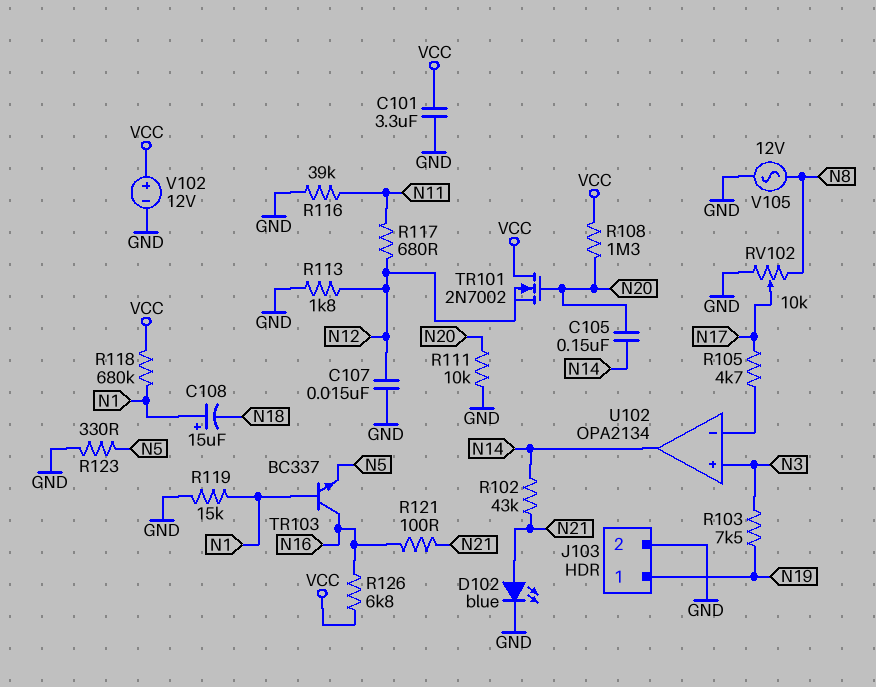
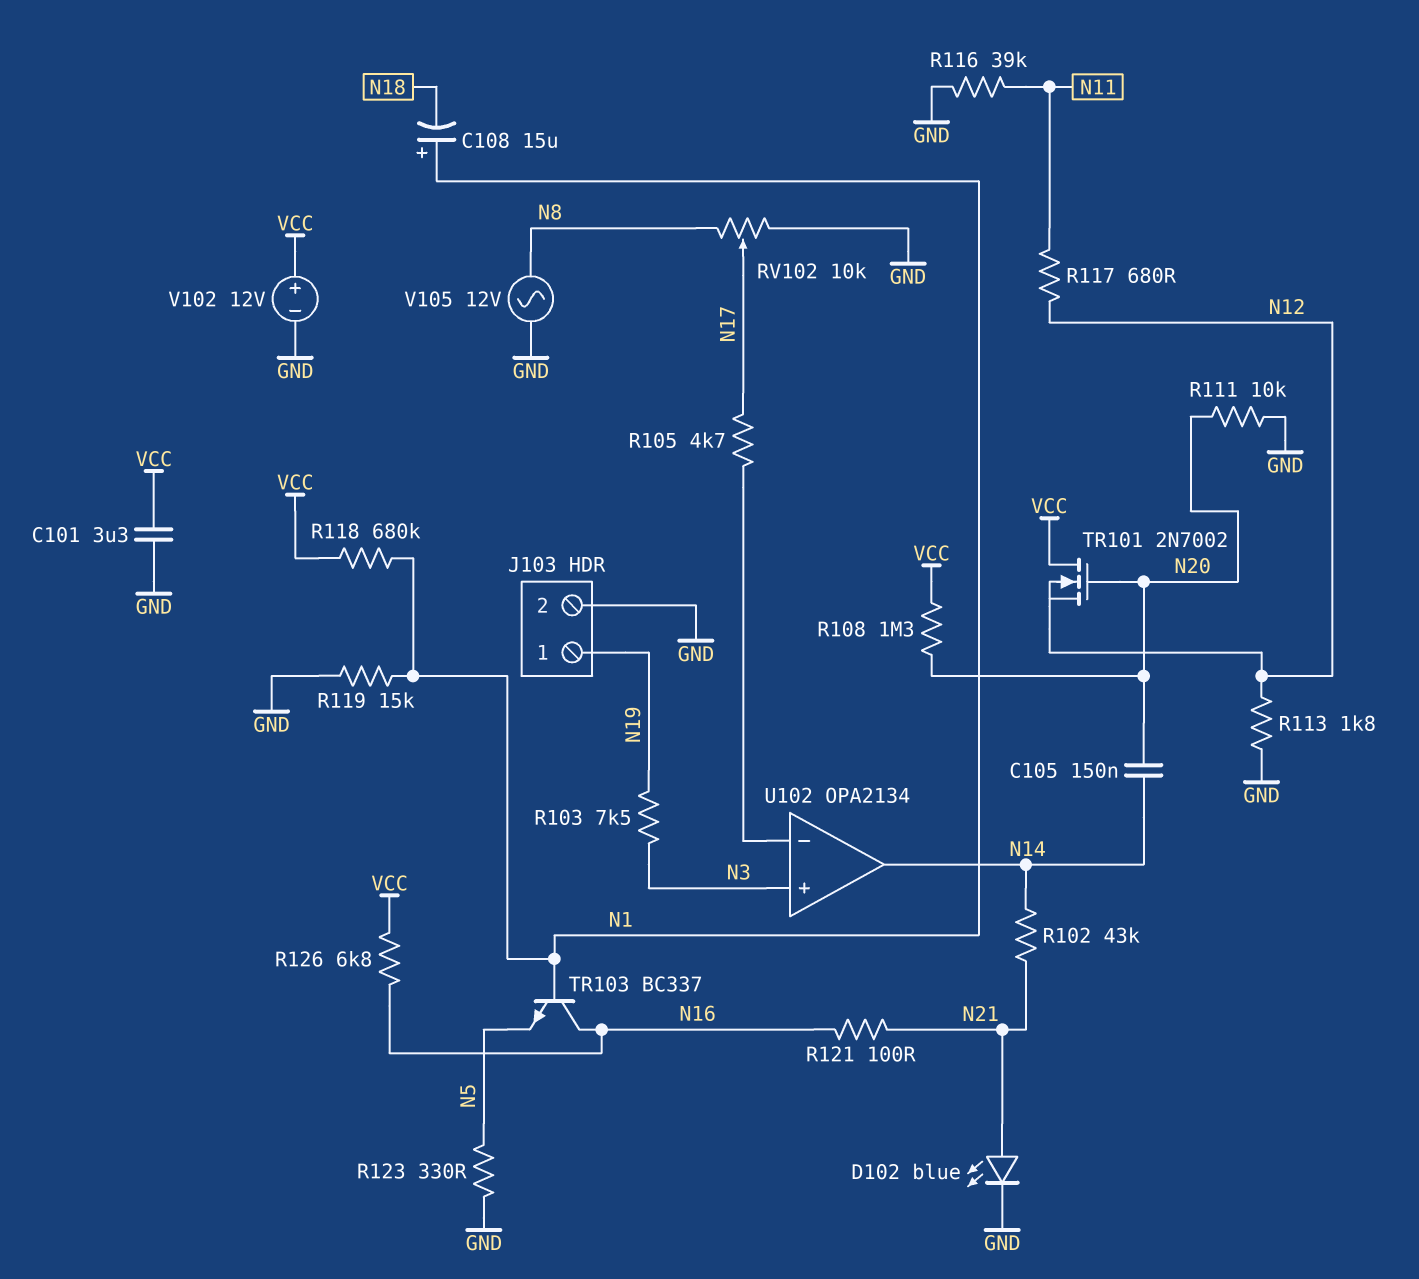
C107: 15nF (GND, N12) -> none

